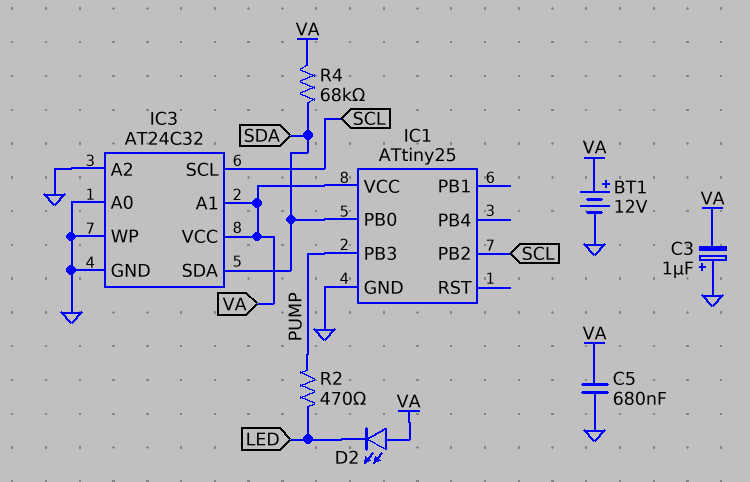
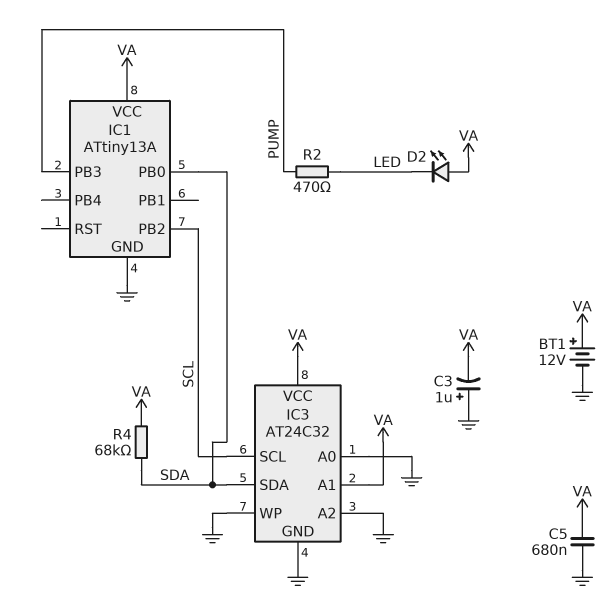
IC1: ATtiny25 -> ATtiny13A

